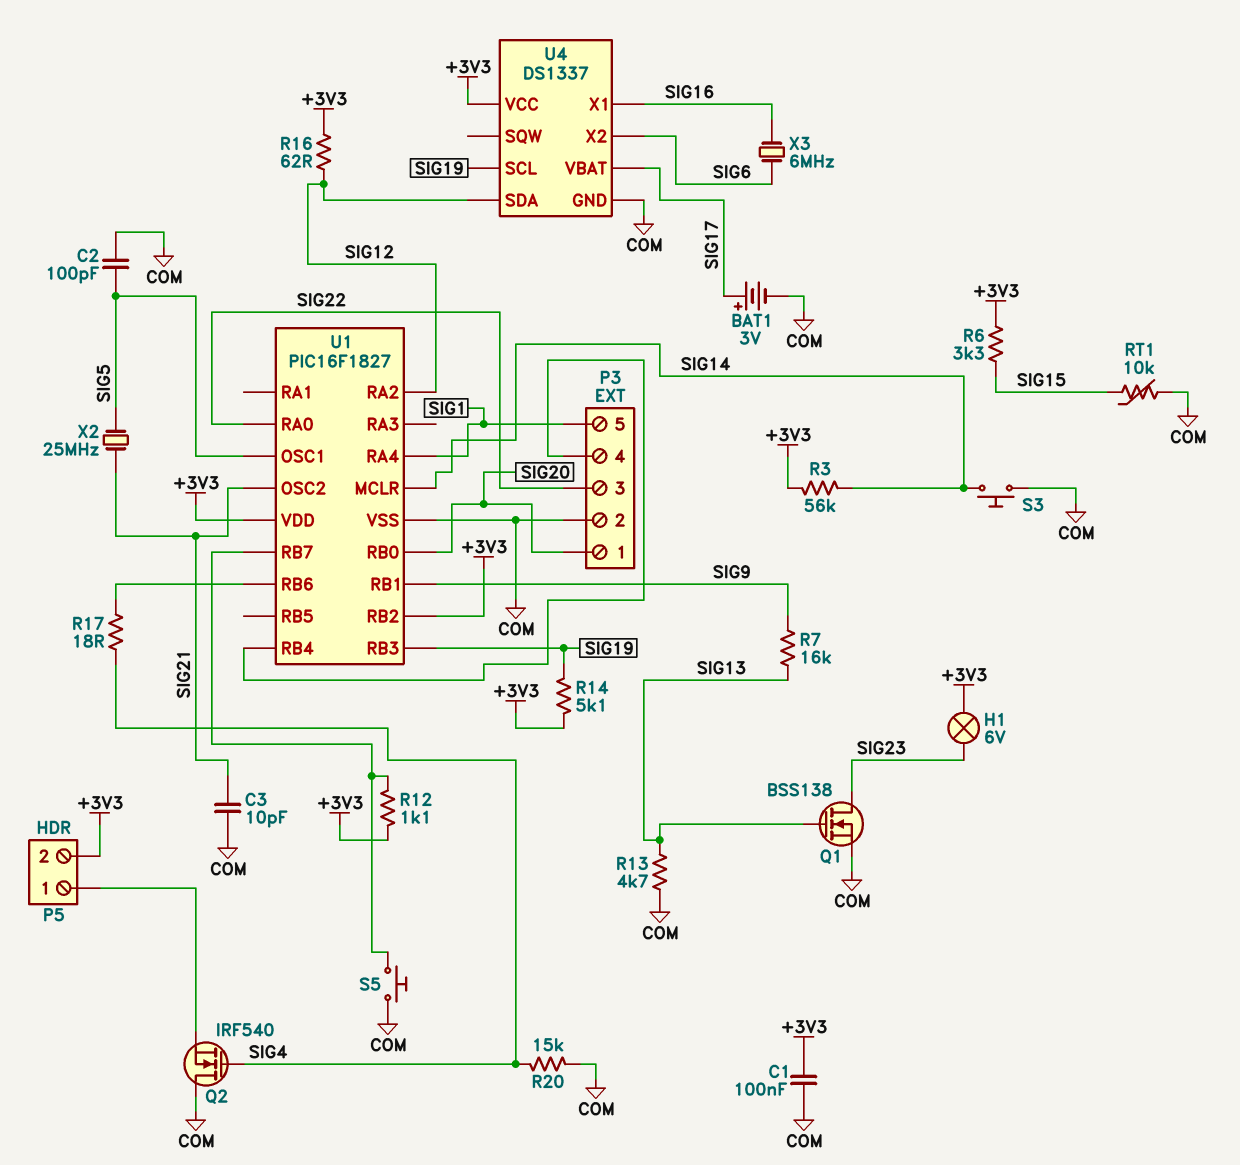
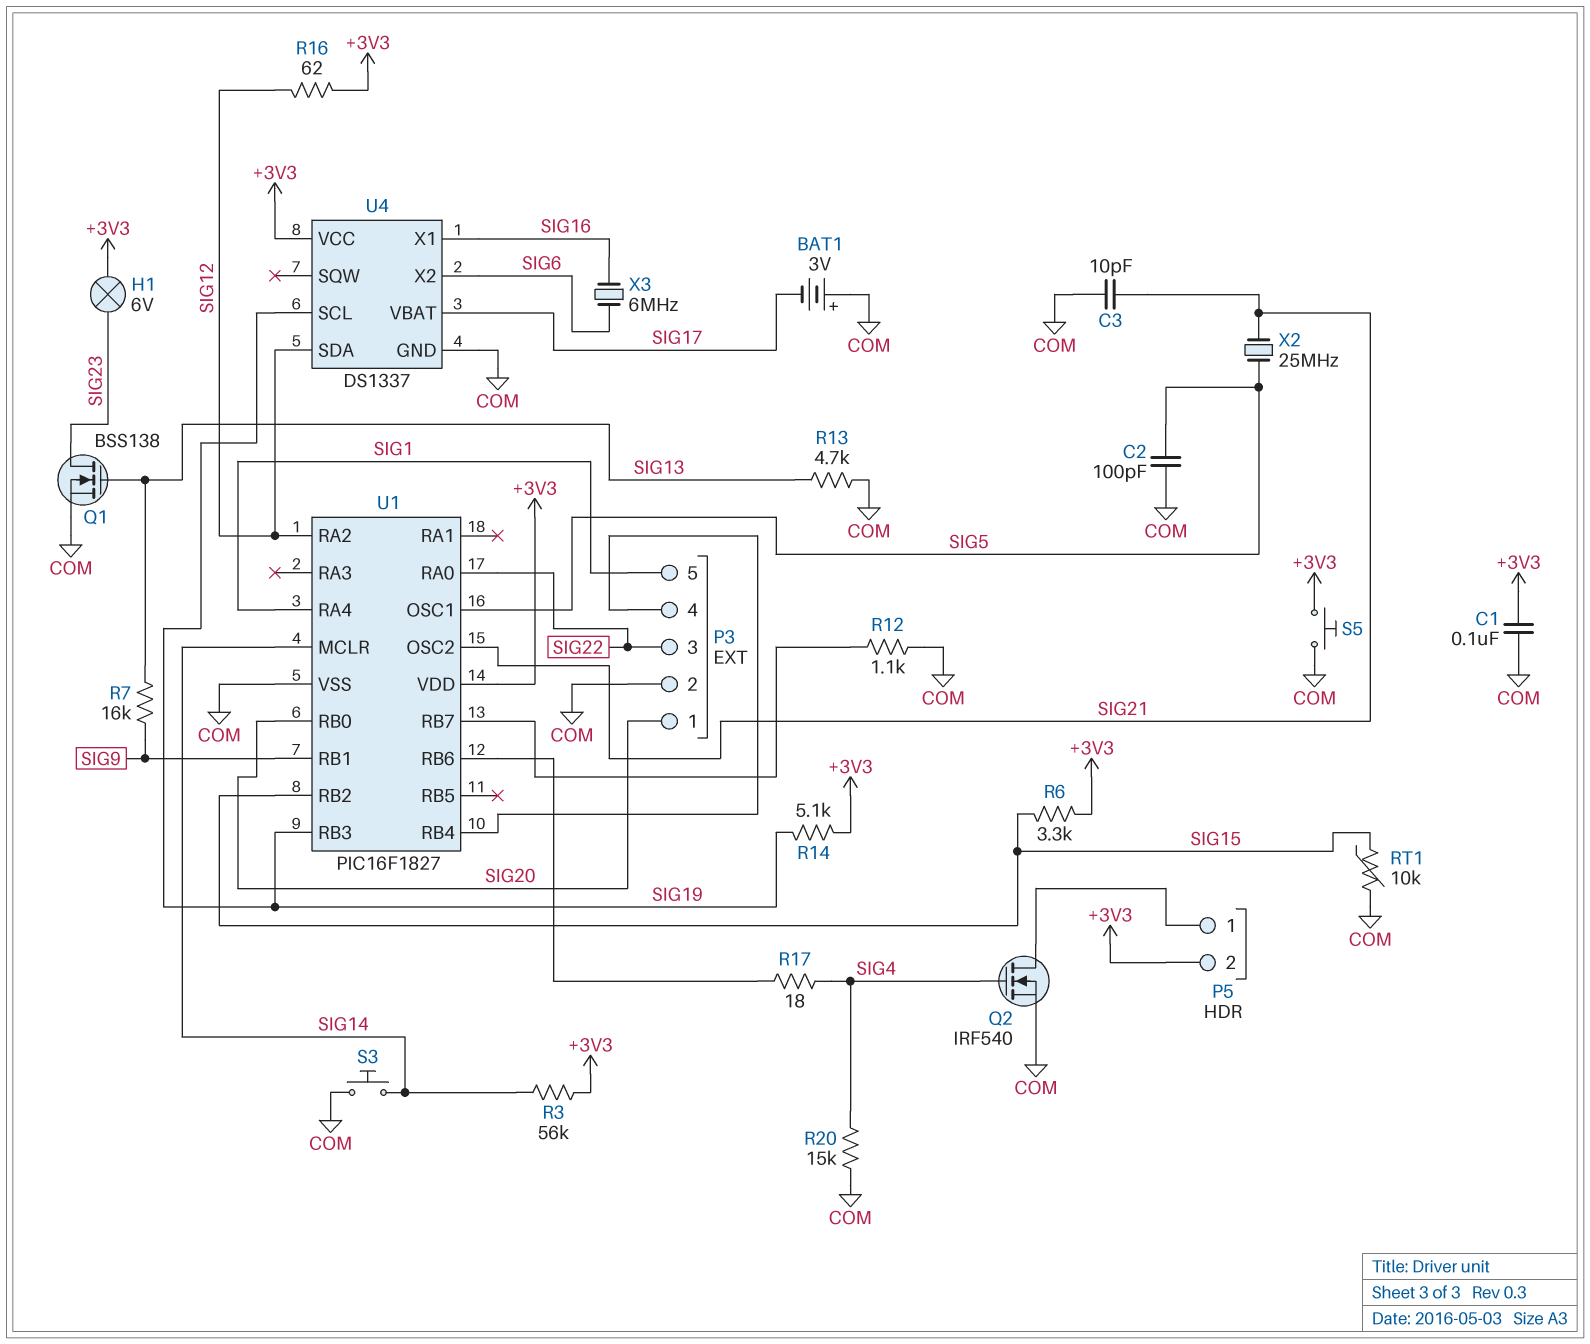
BAT1: 3V (plus SIG17, minus COM) -> 3V (plus COM, minus SIG17)
Q2: NMOS IRF540 (G SIG4, D COM, S P5/1) -> NMOS IRF540 (G SIG4, D P5/1, S COM)
R12: 1.1k (+3V3, U1/RB7) -> 1.1k (COM, U1/RB7)
S5: button (COM, U1/RB7) -> button (+3V3, COM)
U1 pin RB2: +3V3 -> SIG15

